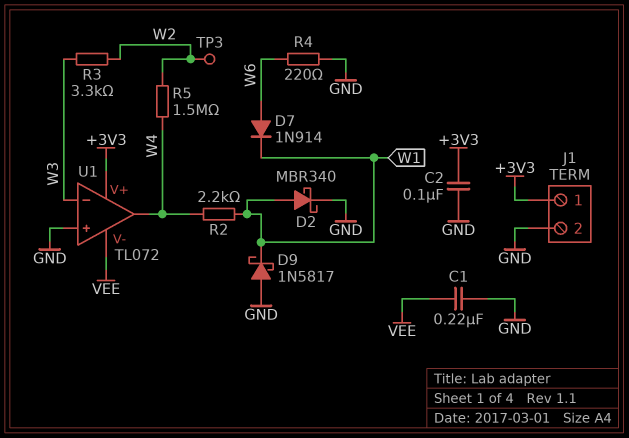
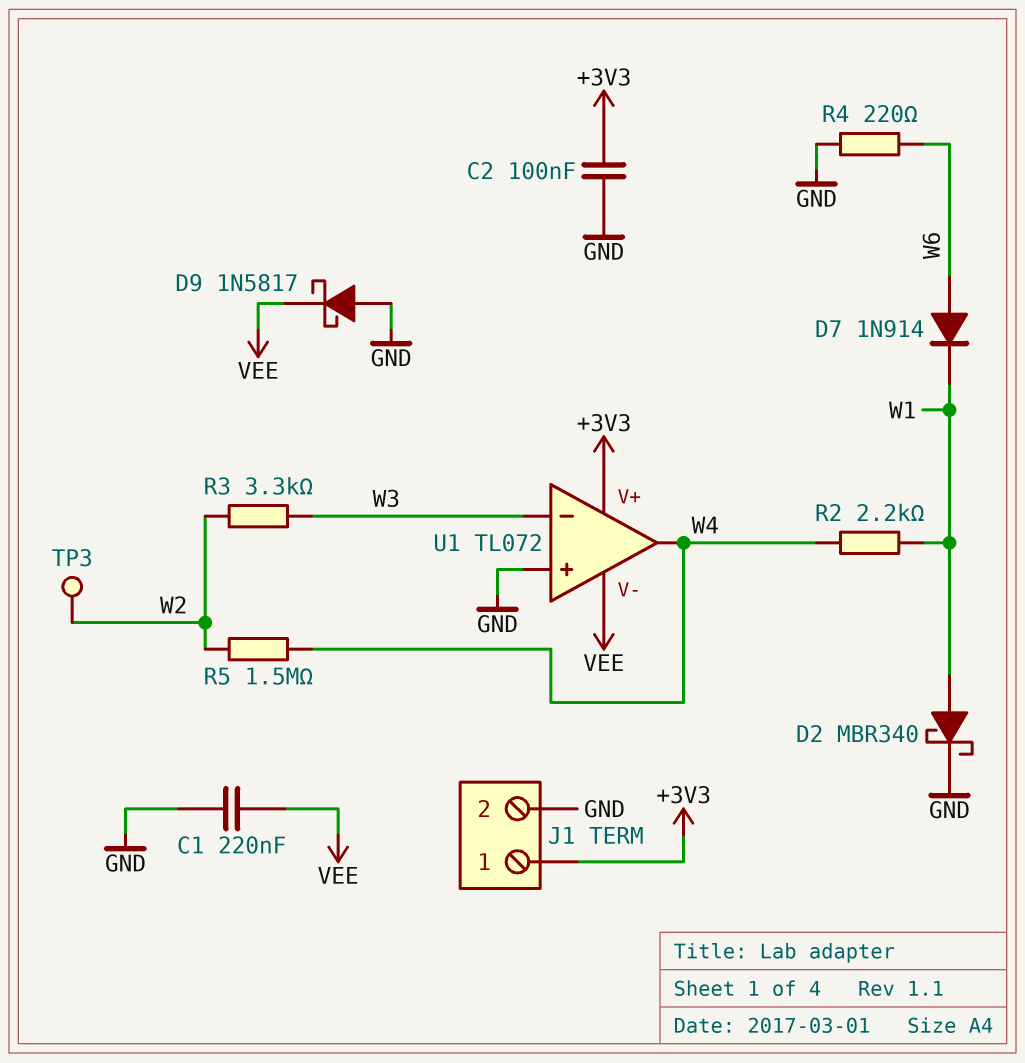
D9: schottky 1N5817 (A GND, K W1) -> schottky 1N5817 (A GND, K VEE)

